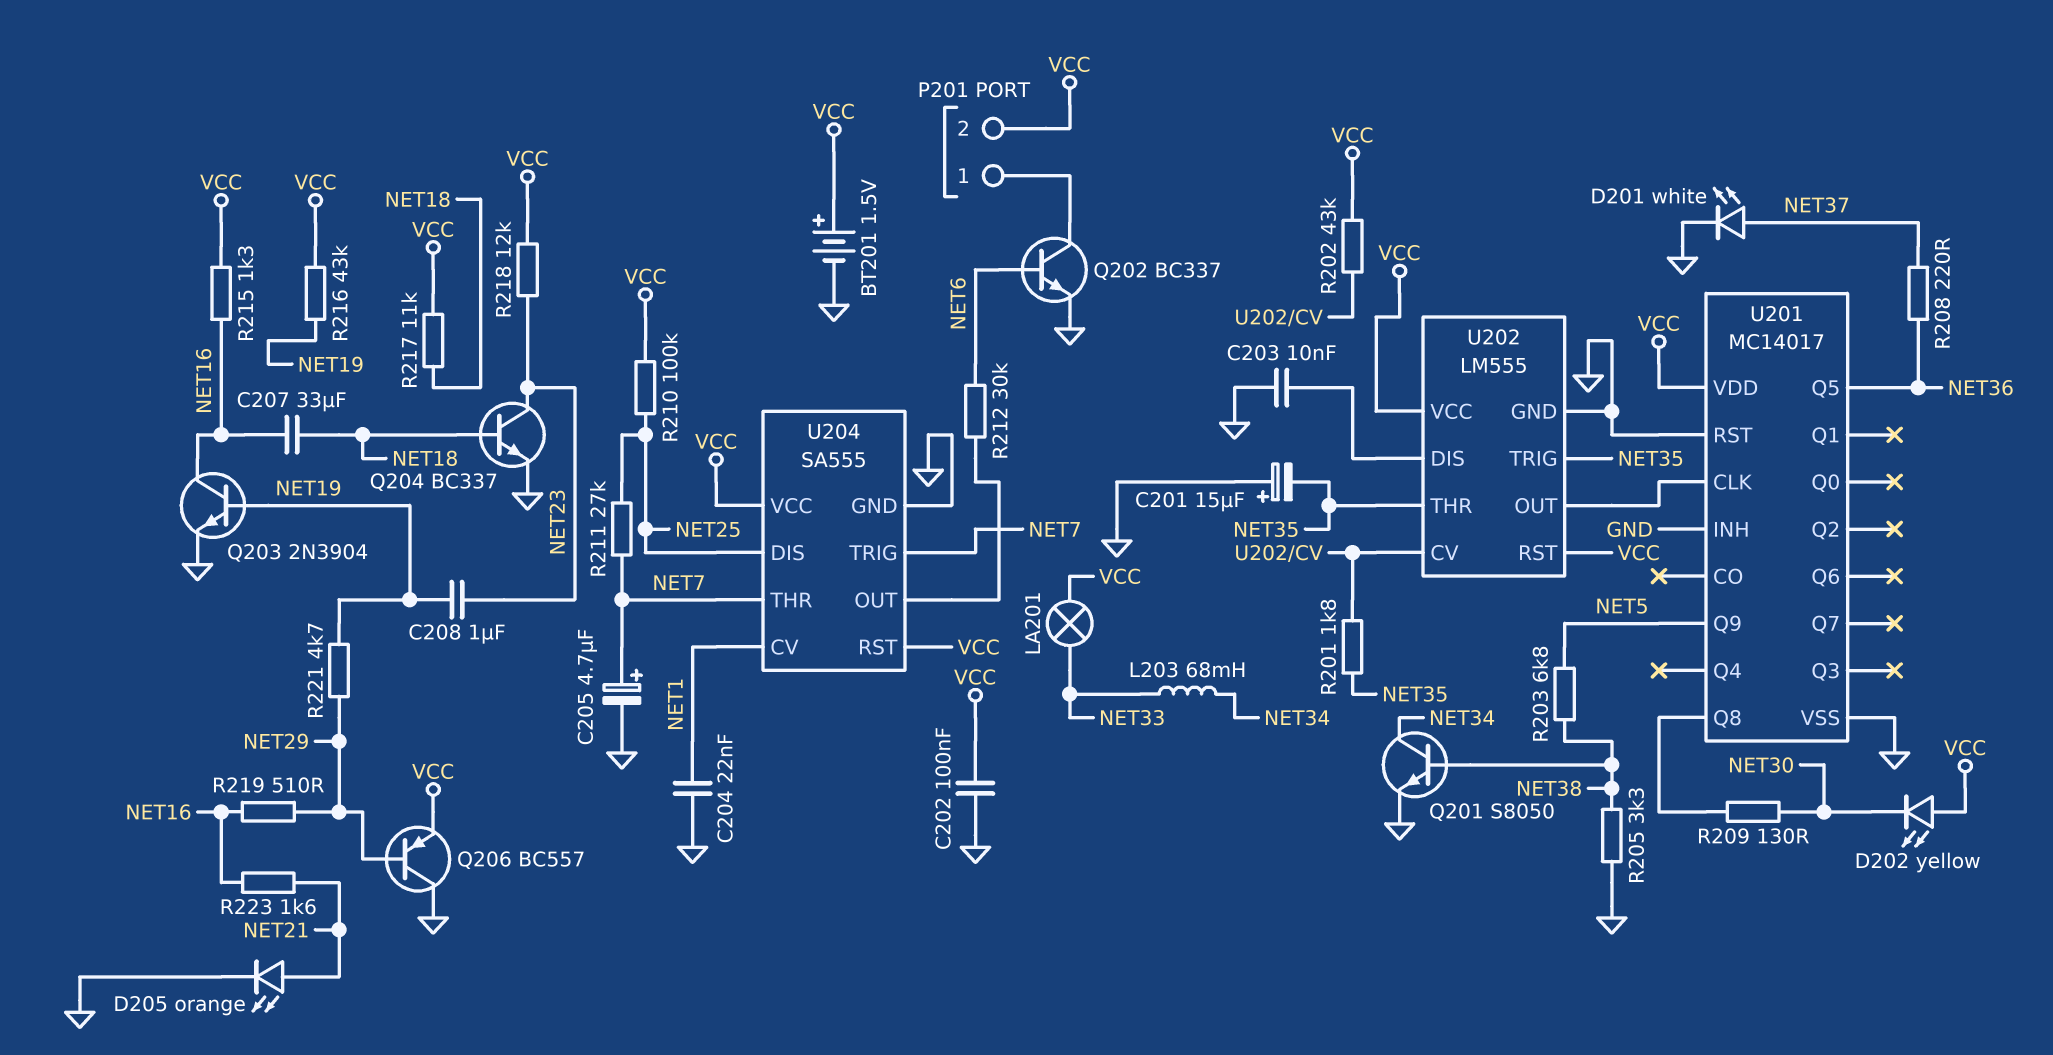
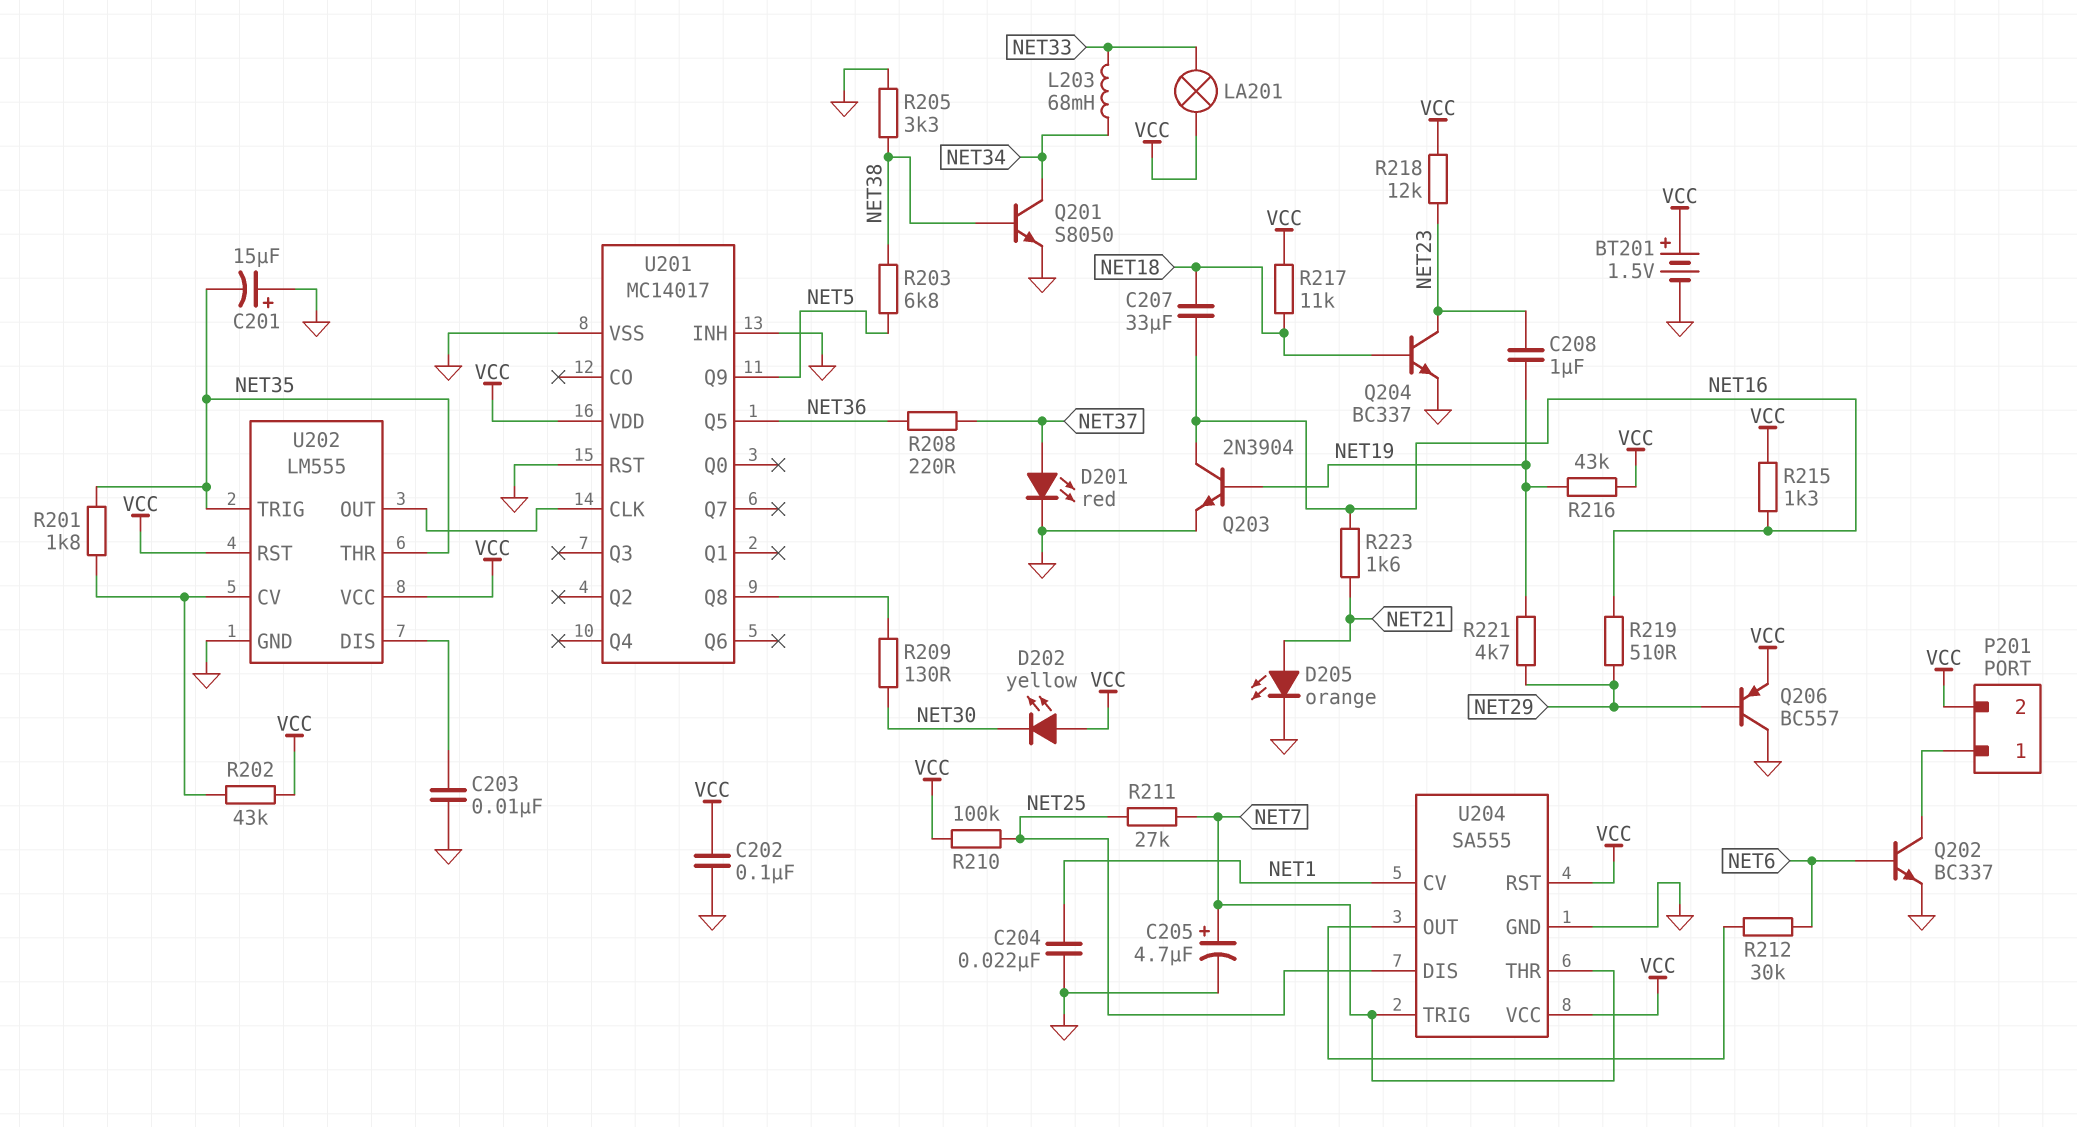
D201: LED white (A NET37, K GND) -> LED red (A NET37, K GND)

